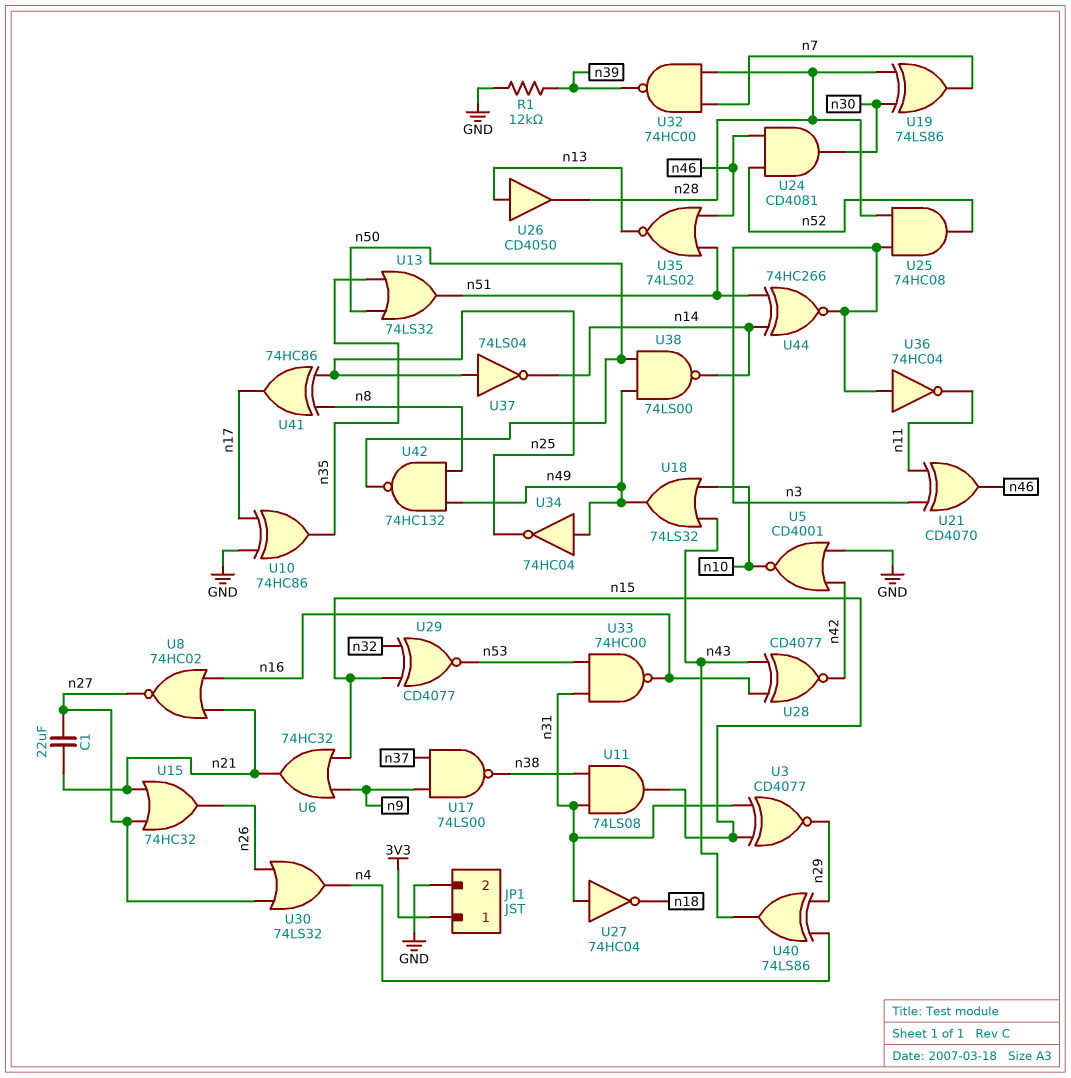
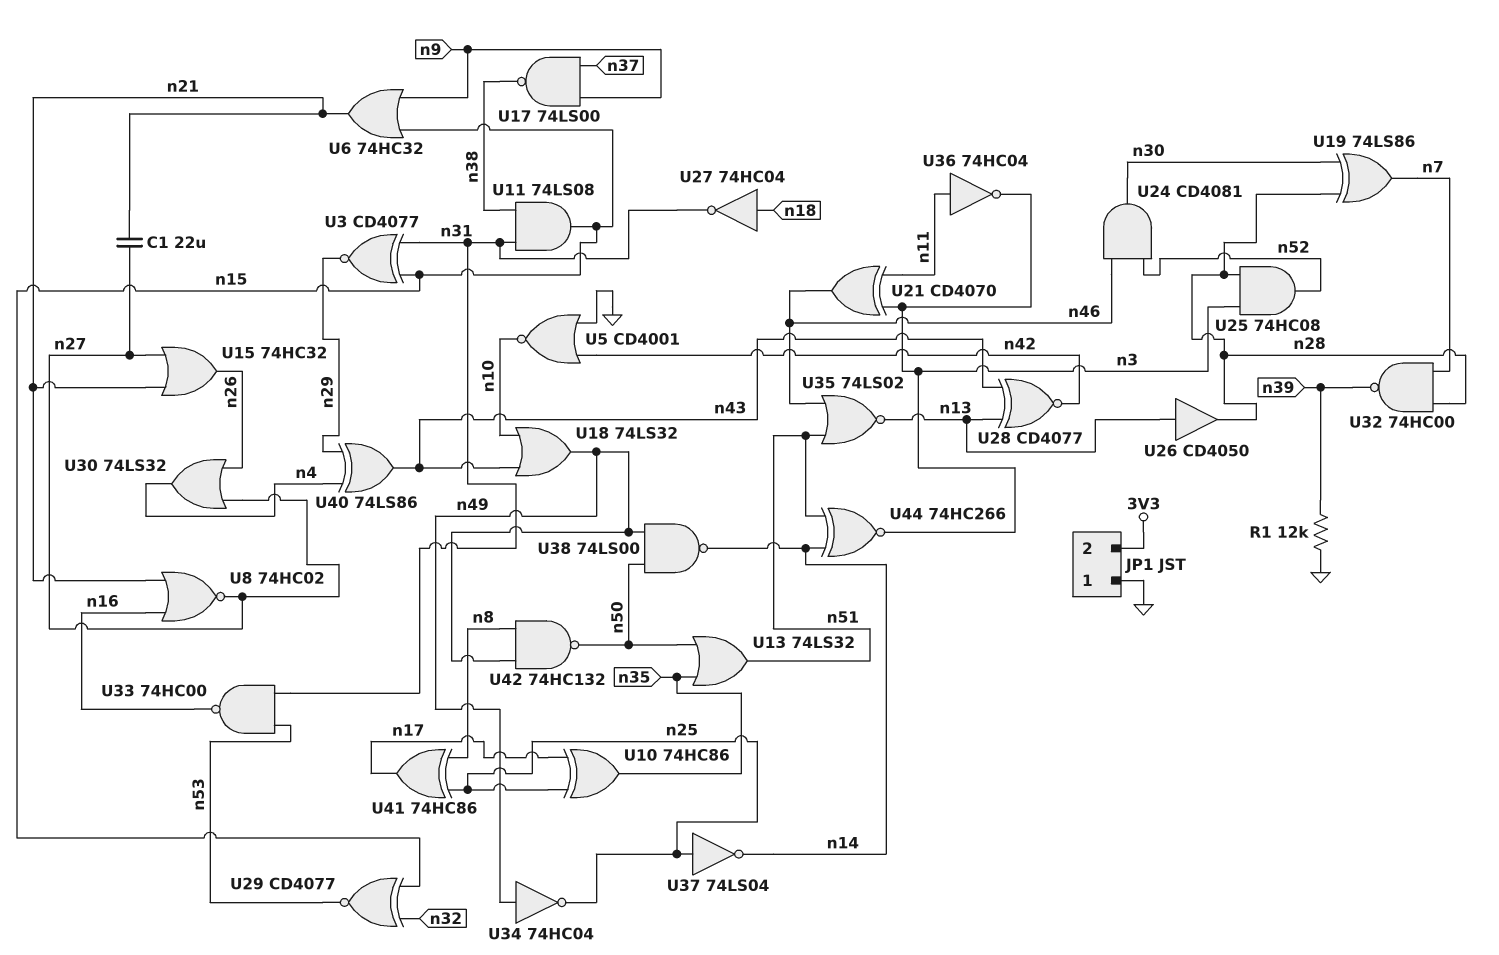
JP1 pin 1: 3V3 -> GND
JP1 pin 2: GND -> 3V3
U10: XOR 74HC86 (in GND, in n17, out n35) -> XOR 74HC86 (in n17, in n25, out n35)
U27: NOT 74HC04 (in n31, out n18) -> NOT 74HC04 (in n18, out n31)
U28: XNOR CD4077 (in n16, in n43, out n42) -> XNOR CD4077 (in n13, in n43, out n42)
U36: NOT 74HC04 (in n3, out n11) -> NOT 74HC04 (in n11, out n3)

